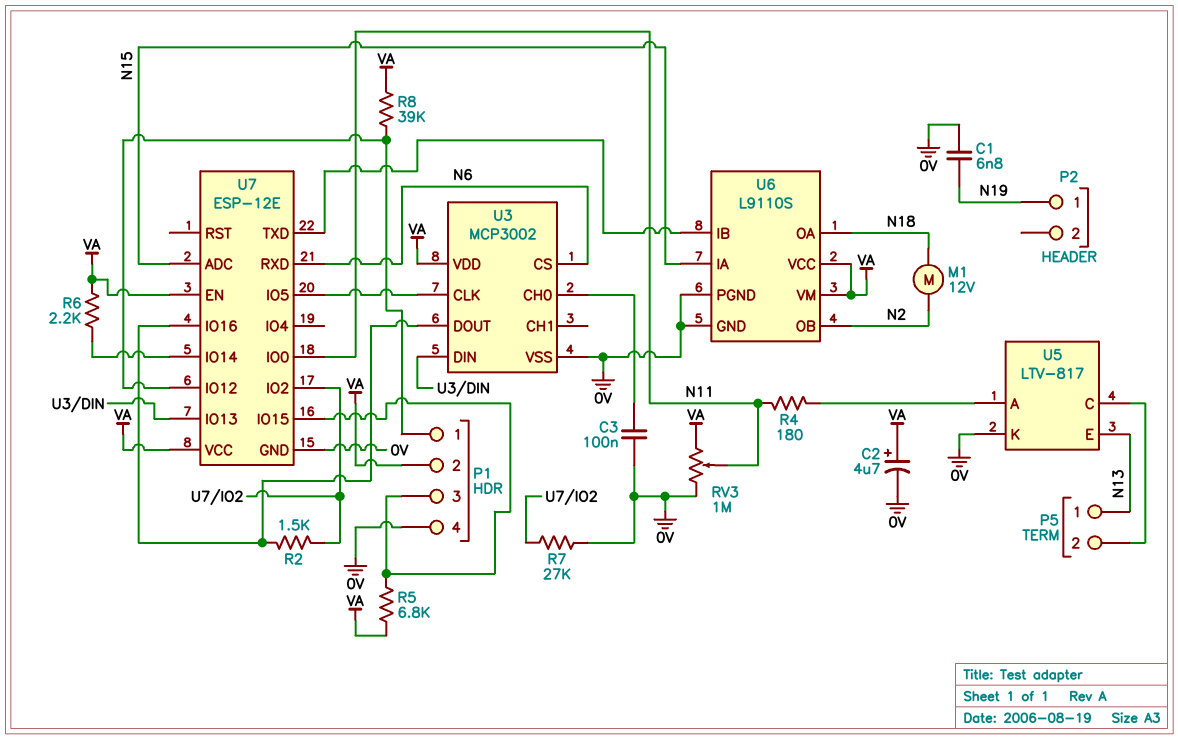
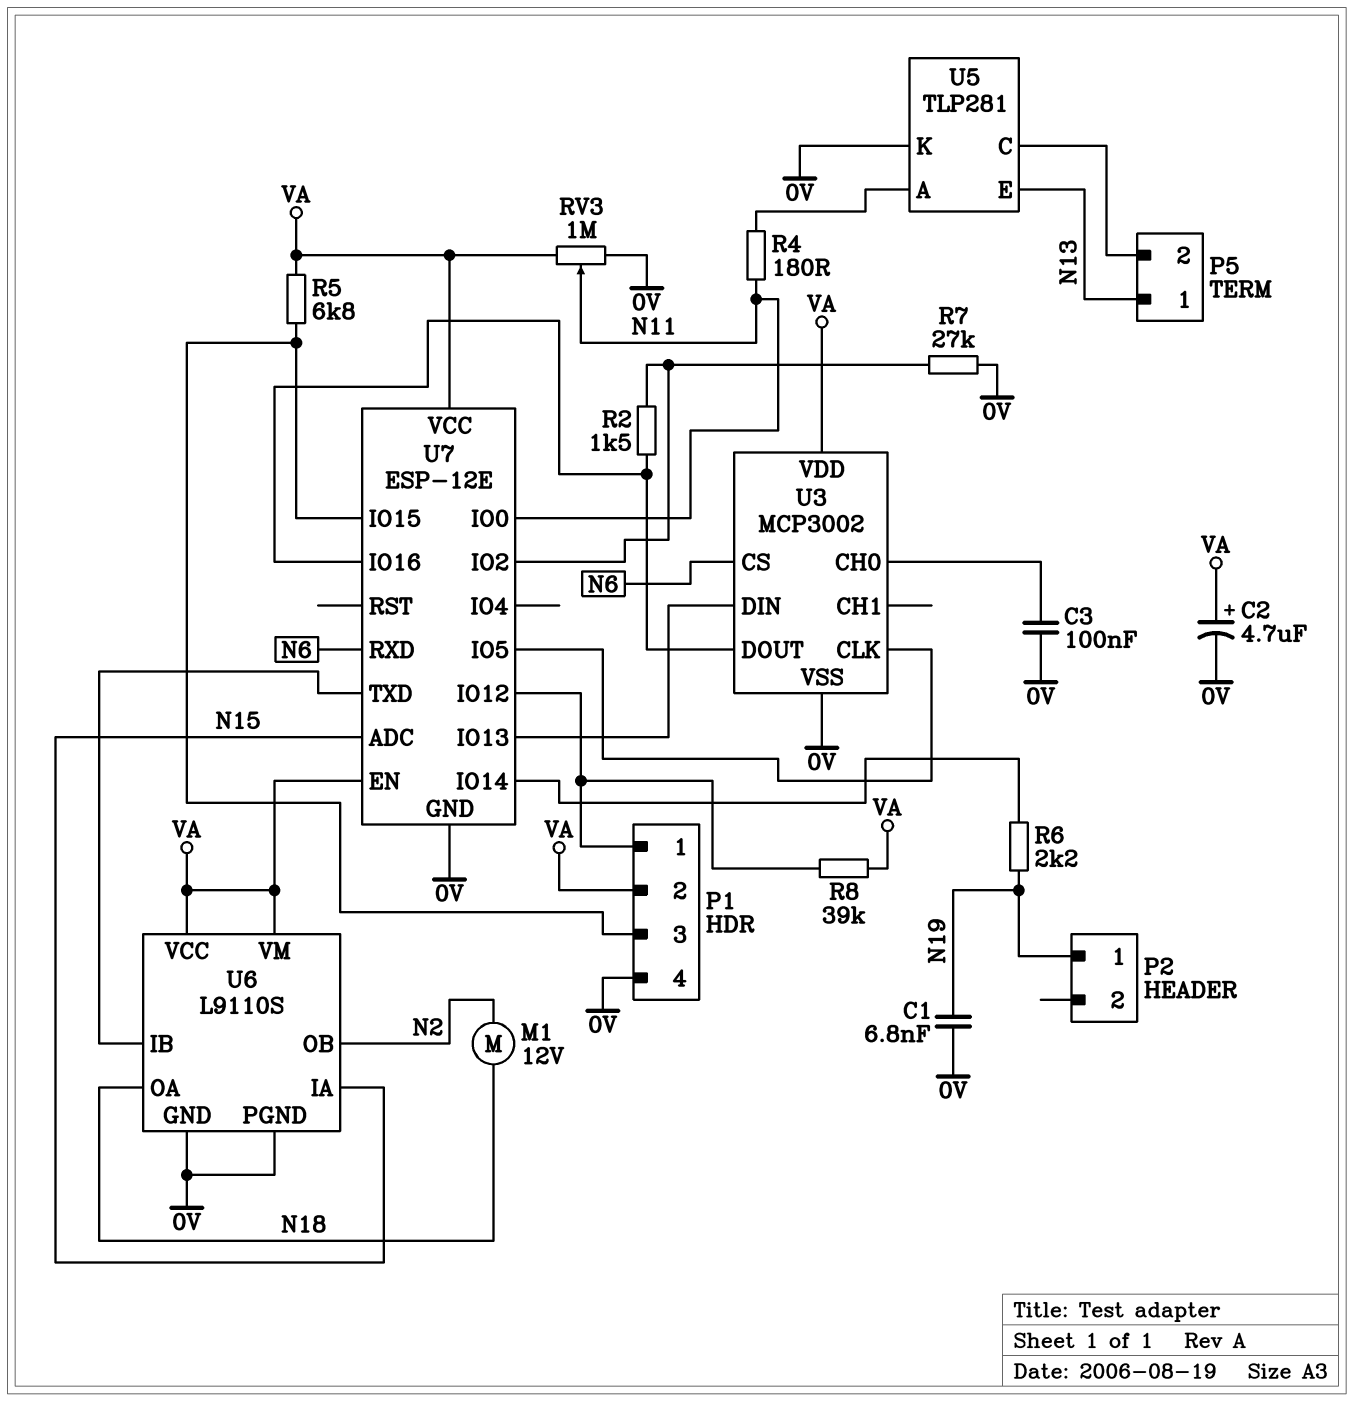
R6: 2.2k (U7/IO14, VA) -> 2.2k (N19, U7/IO14)
U5: LTV-817 -> TLP281

